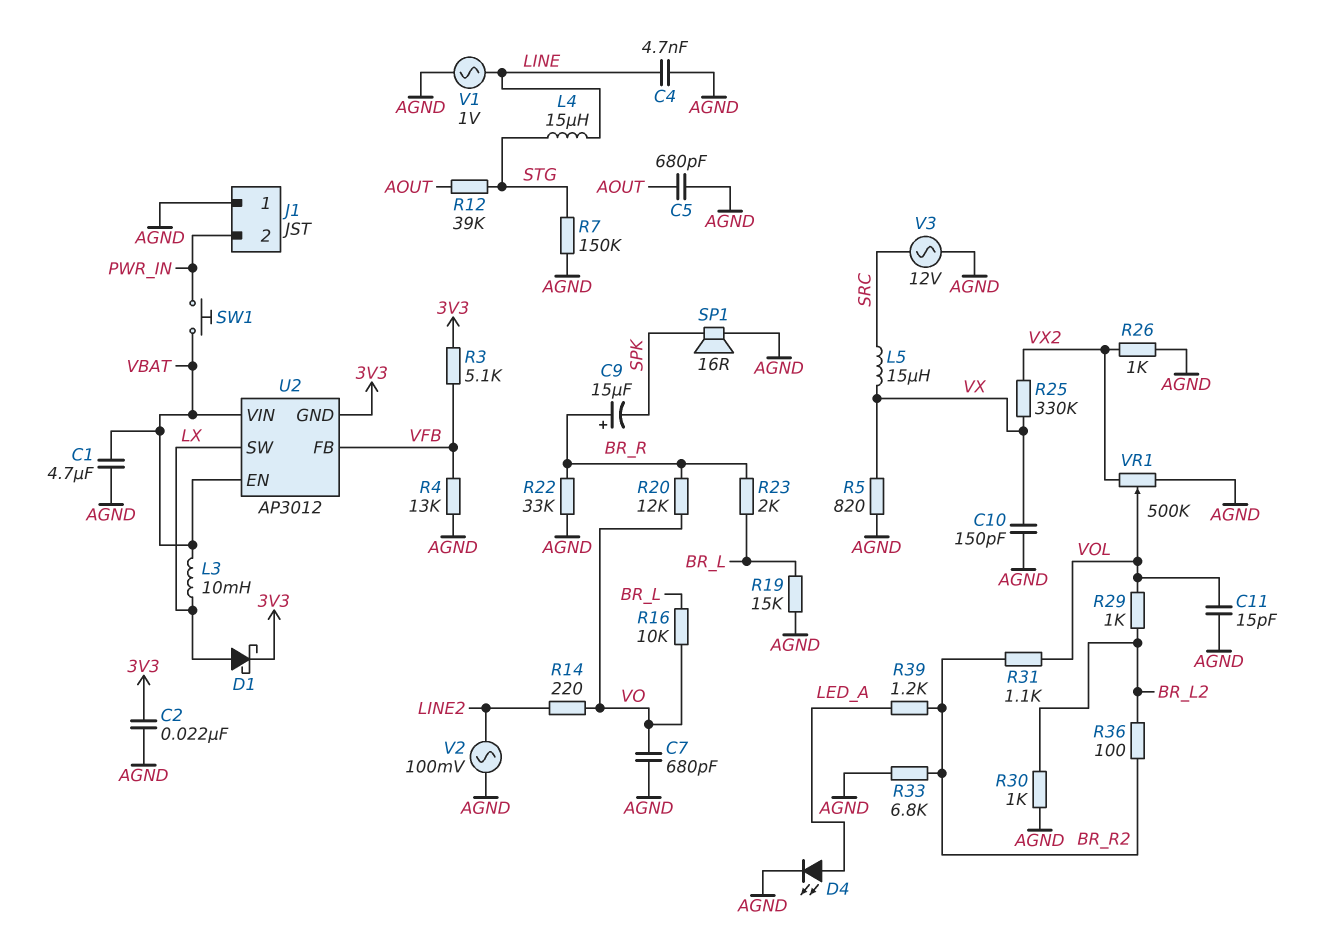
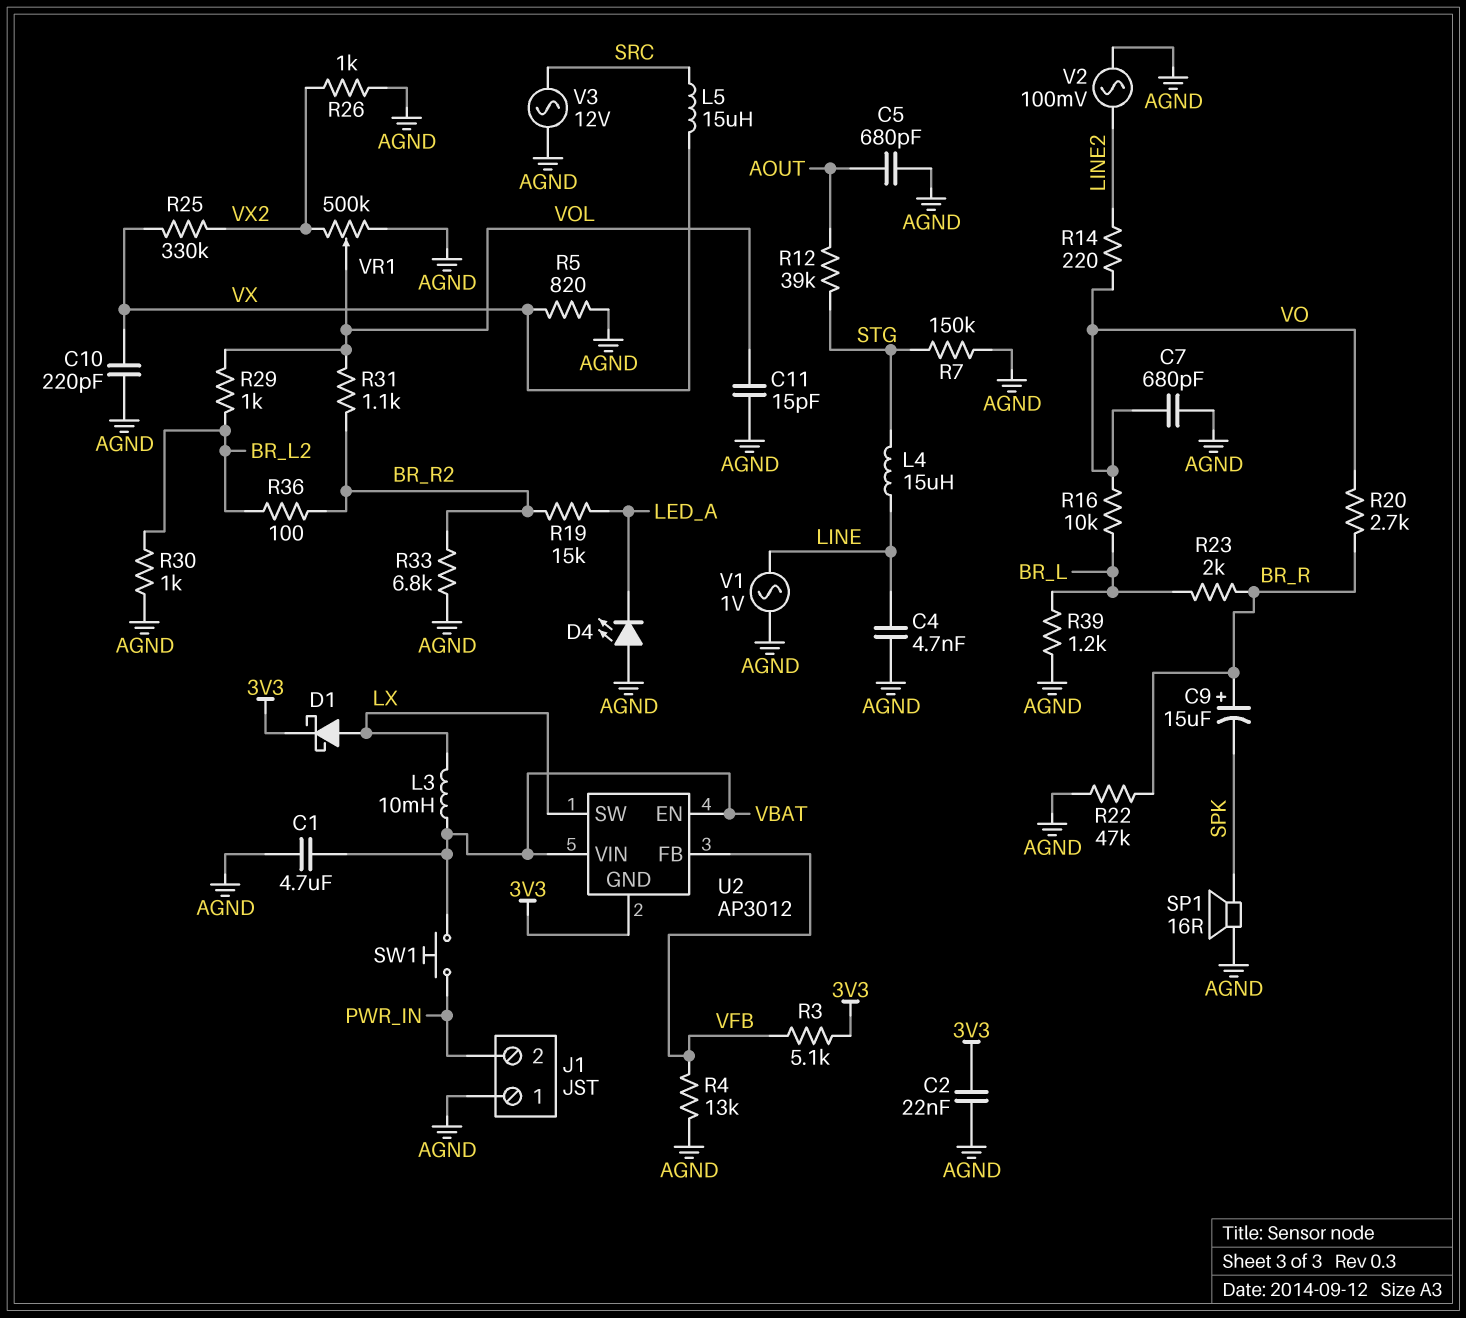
C10: 150pF (AGND, VX) -> 220pF (AGND, VX)
D4: LED (A LED_A, K AGND) -> LED (A AGND, K LED_A)
R19: 15k (AGND, BR_L) -> 15k (BR_R2, LED_A)
R20: 12k (BR_R, VO) -> 2.7k (BR_R, VO)
R22: 33k (AGND, BR_R) -> 47k (AGND, BR_R)
R39: 1.2k (BR_R2, LED_A) -> 1.2k (AGND, BR_L)

